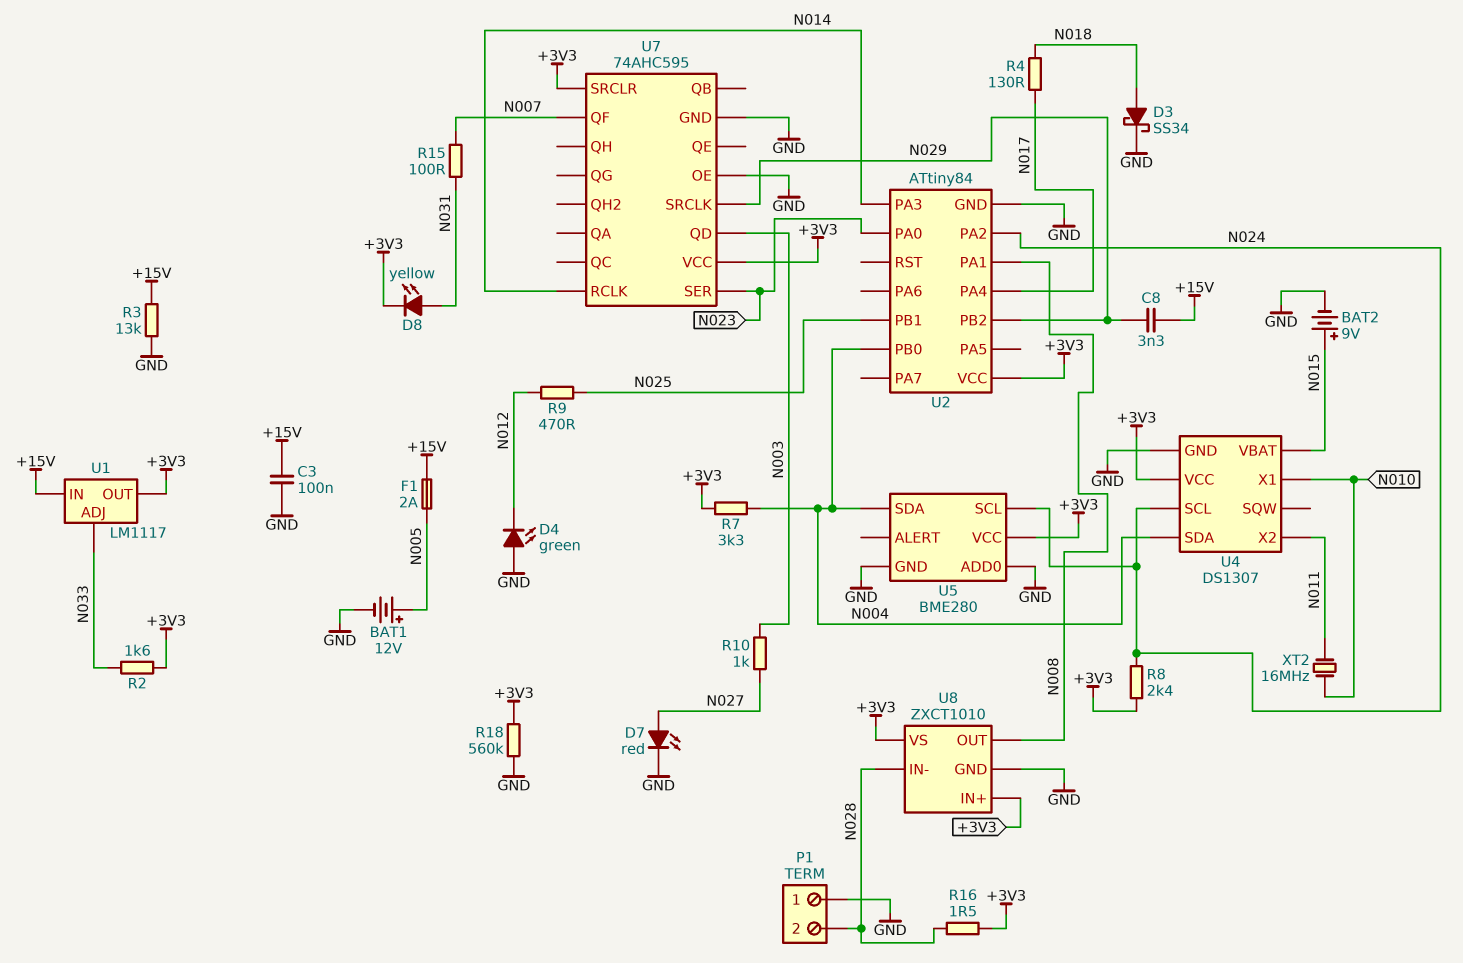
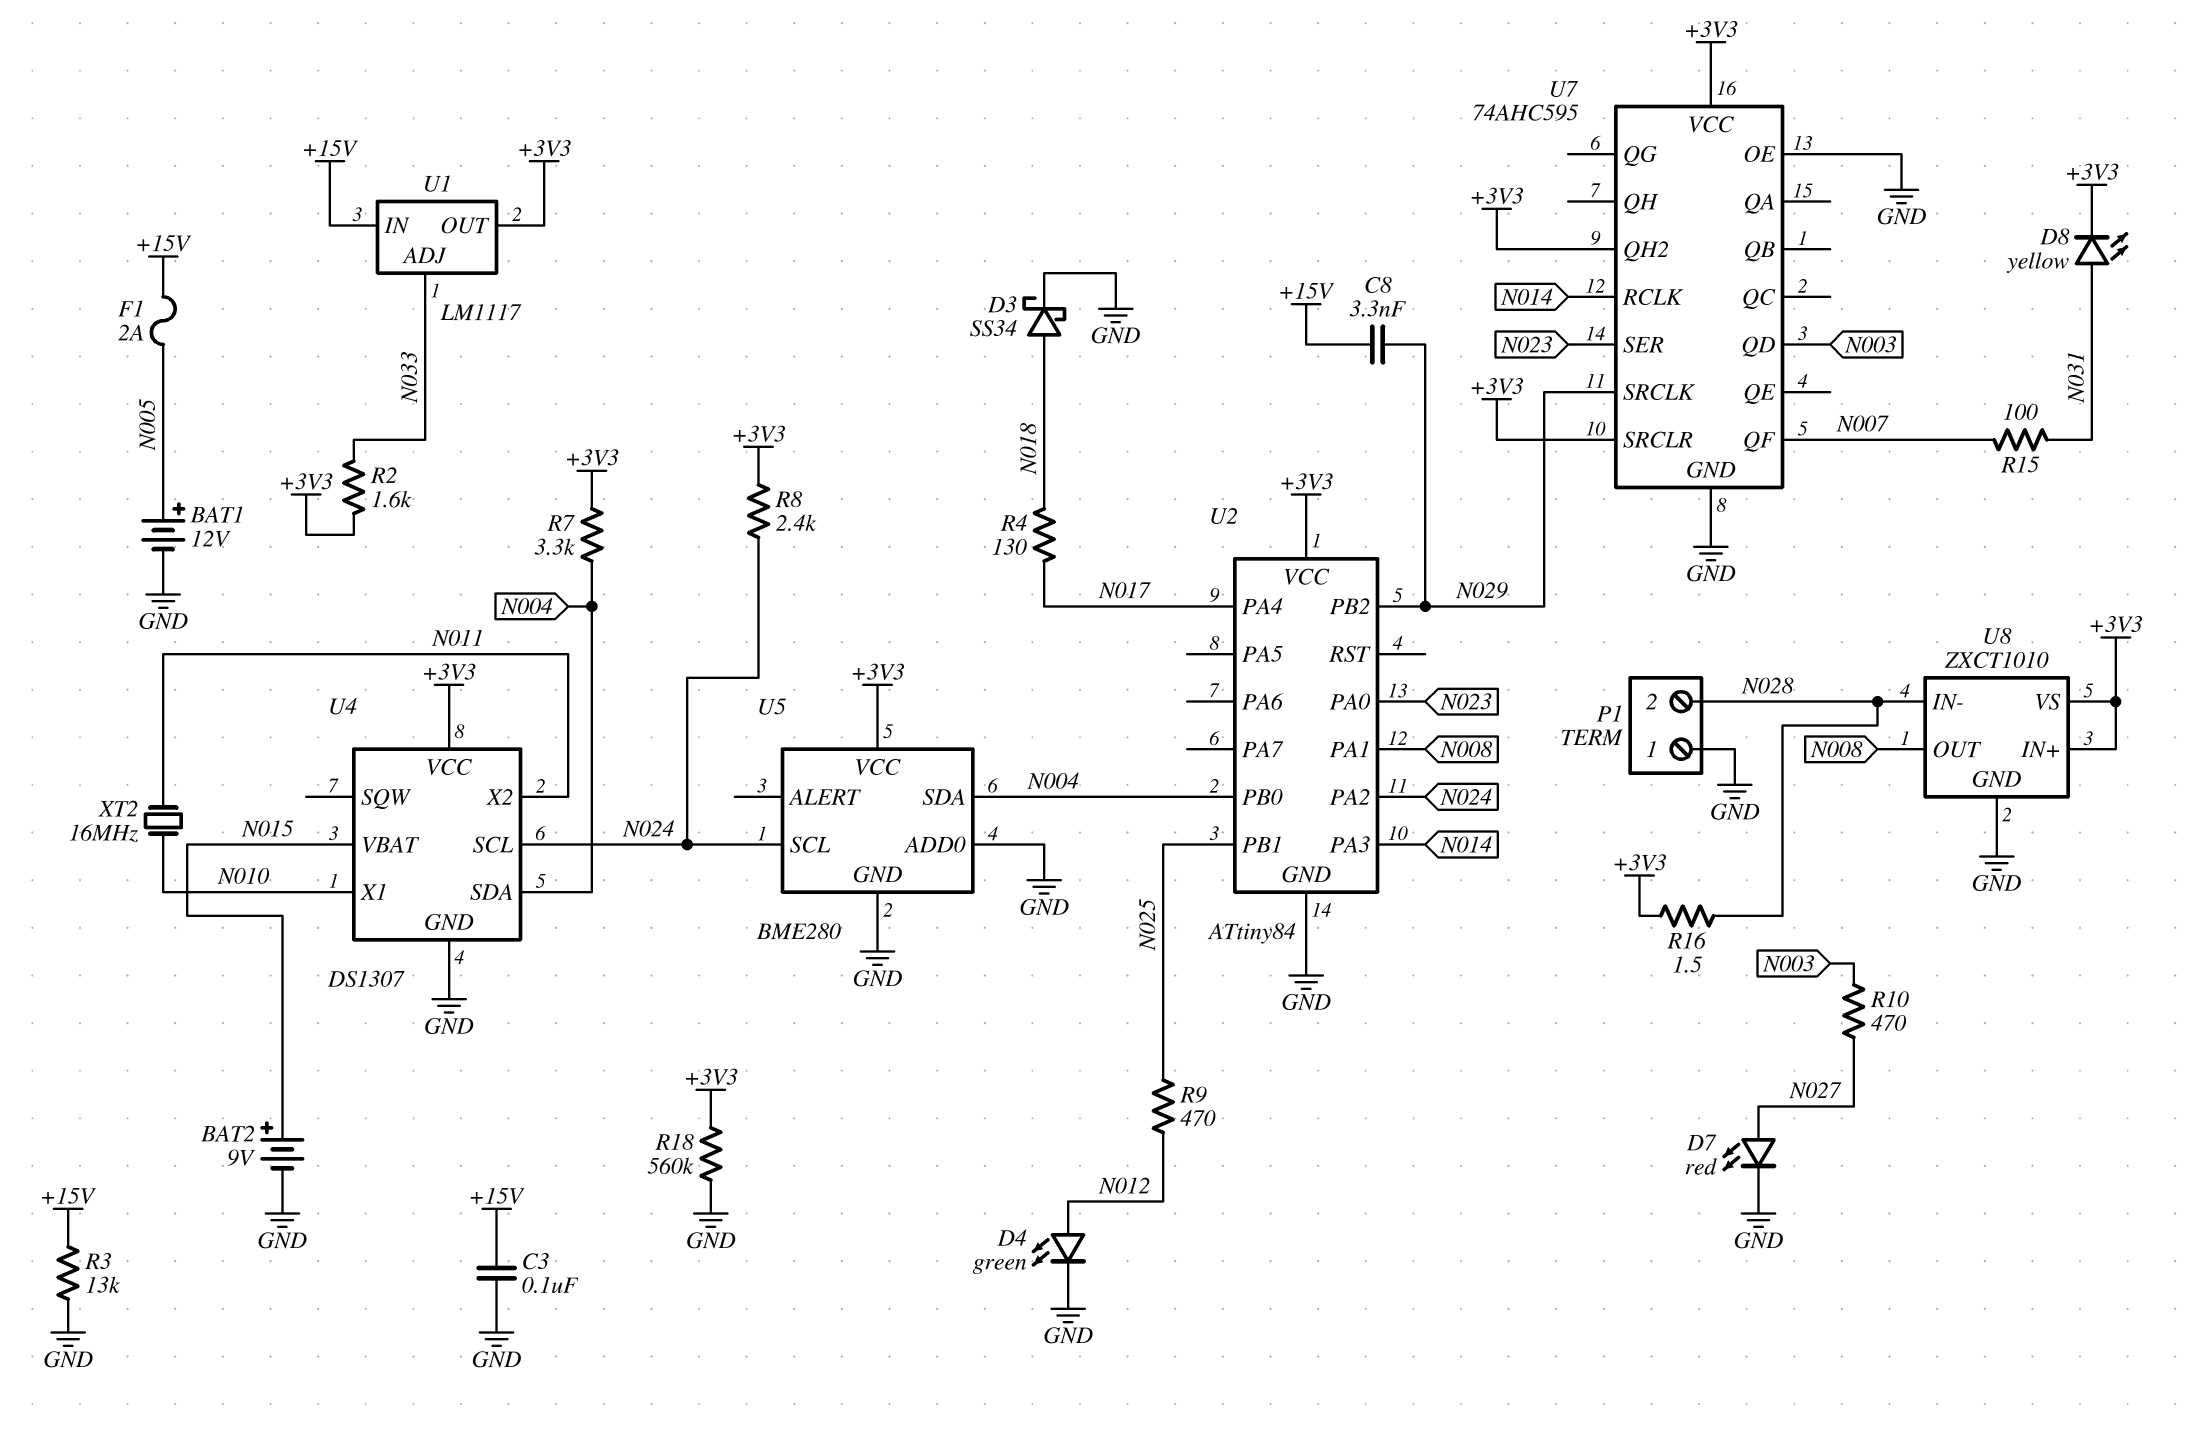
D4: LED green (A GND, K N012) -> LED green (A N012, K GND)
R10: 1k (N003, N027) -> 470 (N003, N027)
U7 pin QH2: none -> +3V3

